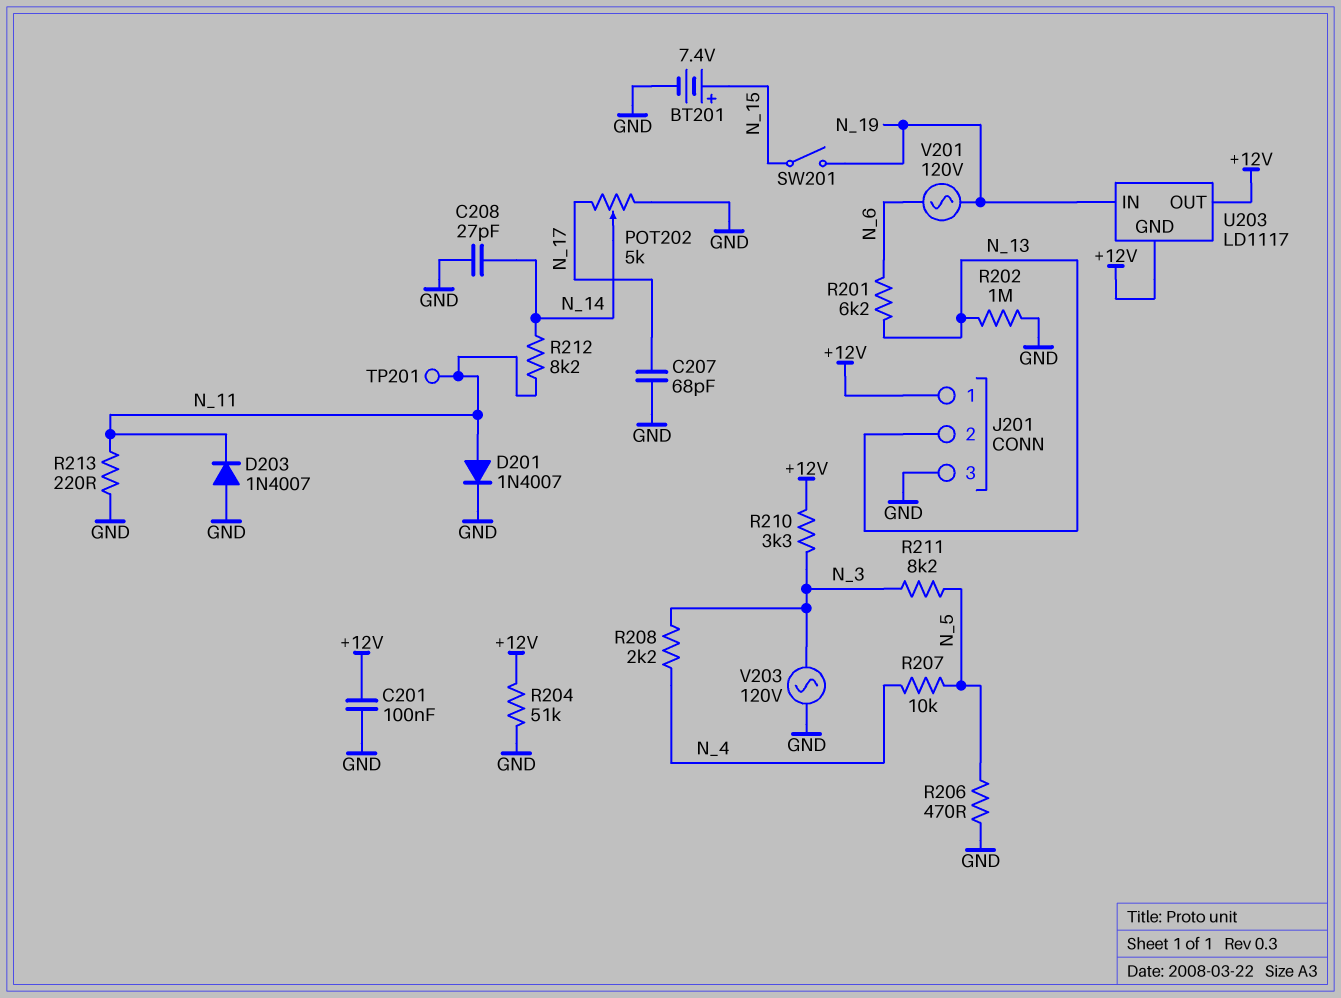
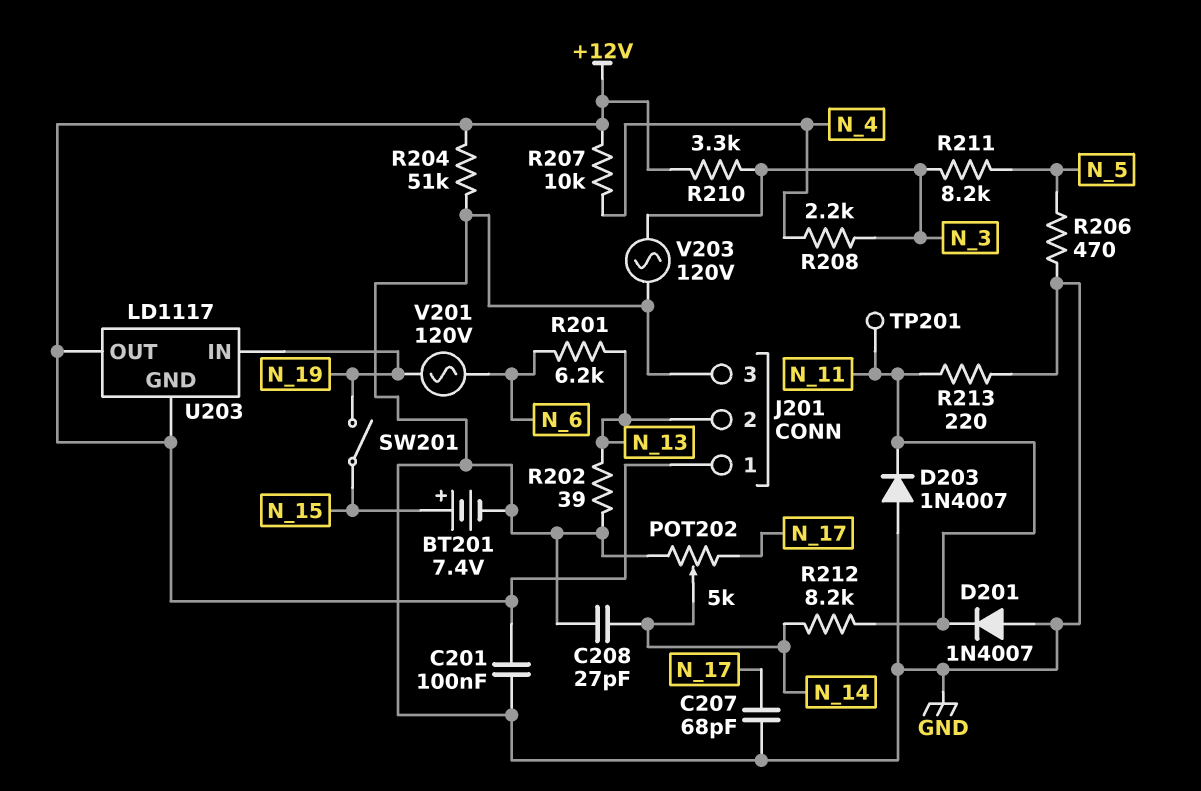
D201: diode 1N4007 (A N_11, K GND) -> diode 1N4007 (A GND, K N_11)
R202: 1M (GND, N_13) -> 39 (GND, N_13)
R207: 10k (N_4, N_5) -> 10k (+12V, N_4)

